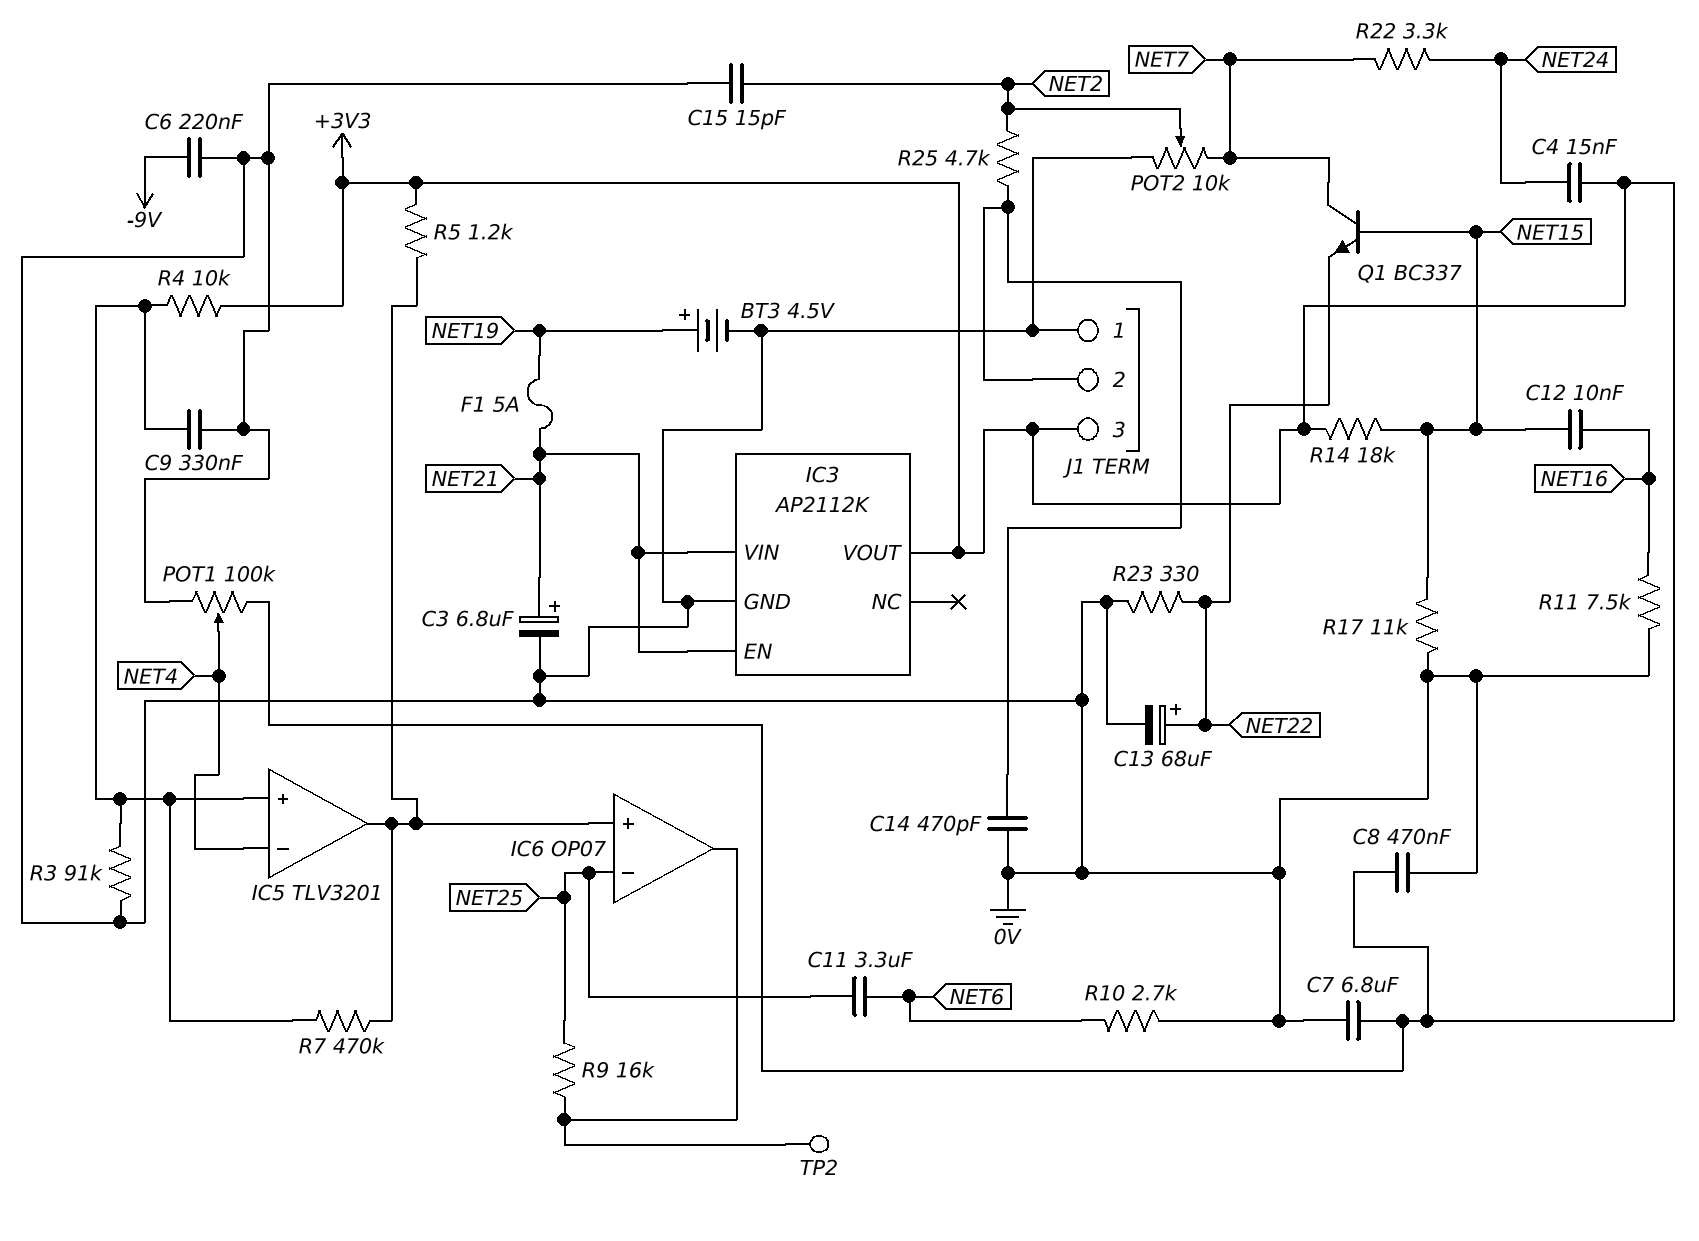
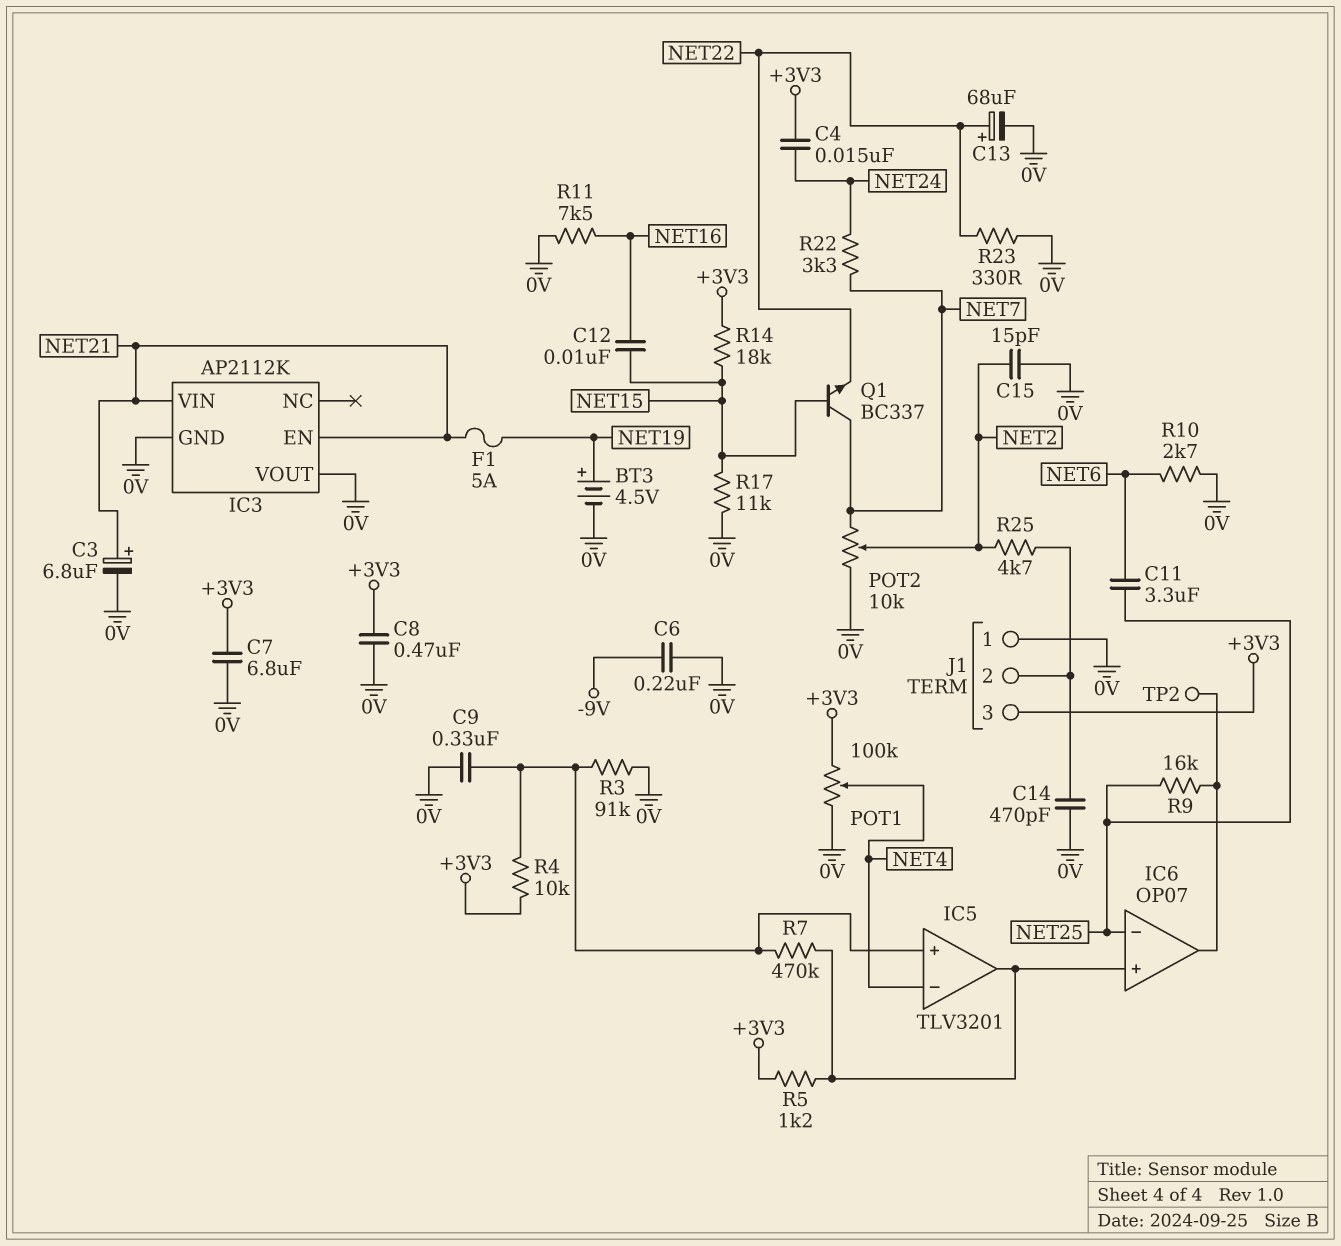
IC3 pin VOUT: +3V3 -> 0V

